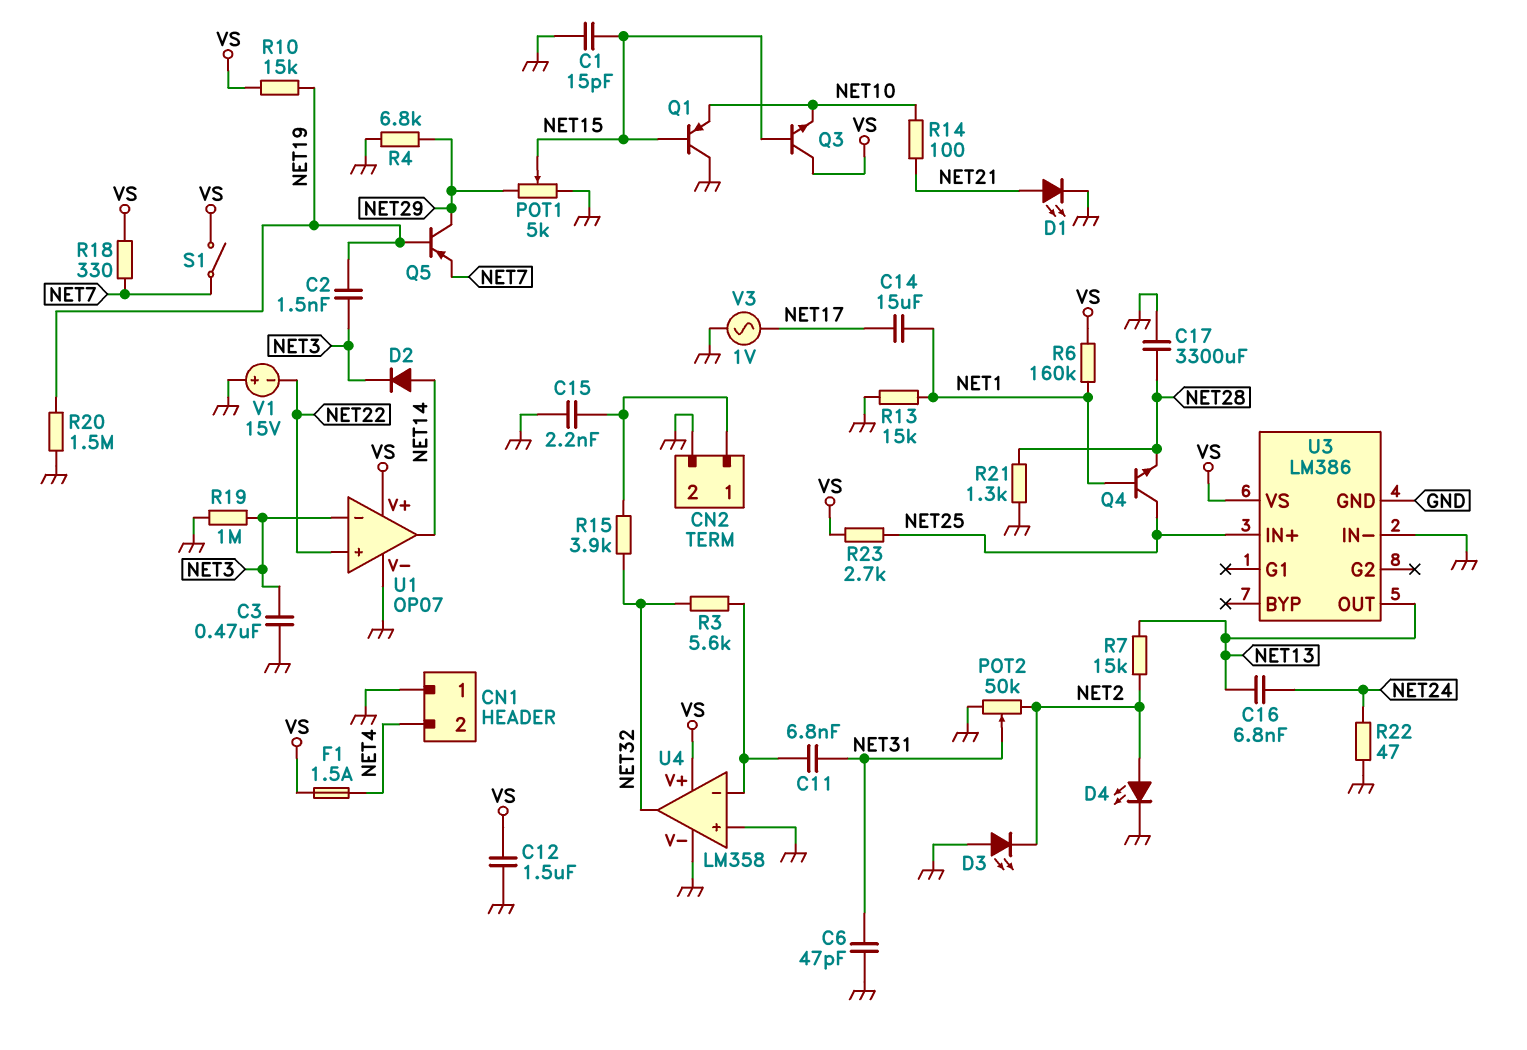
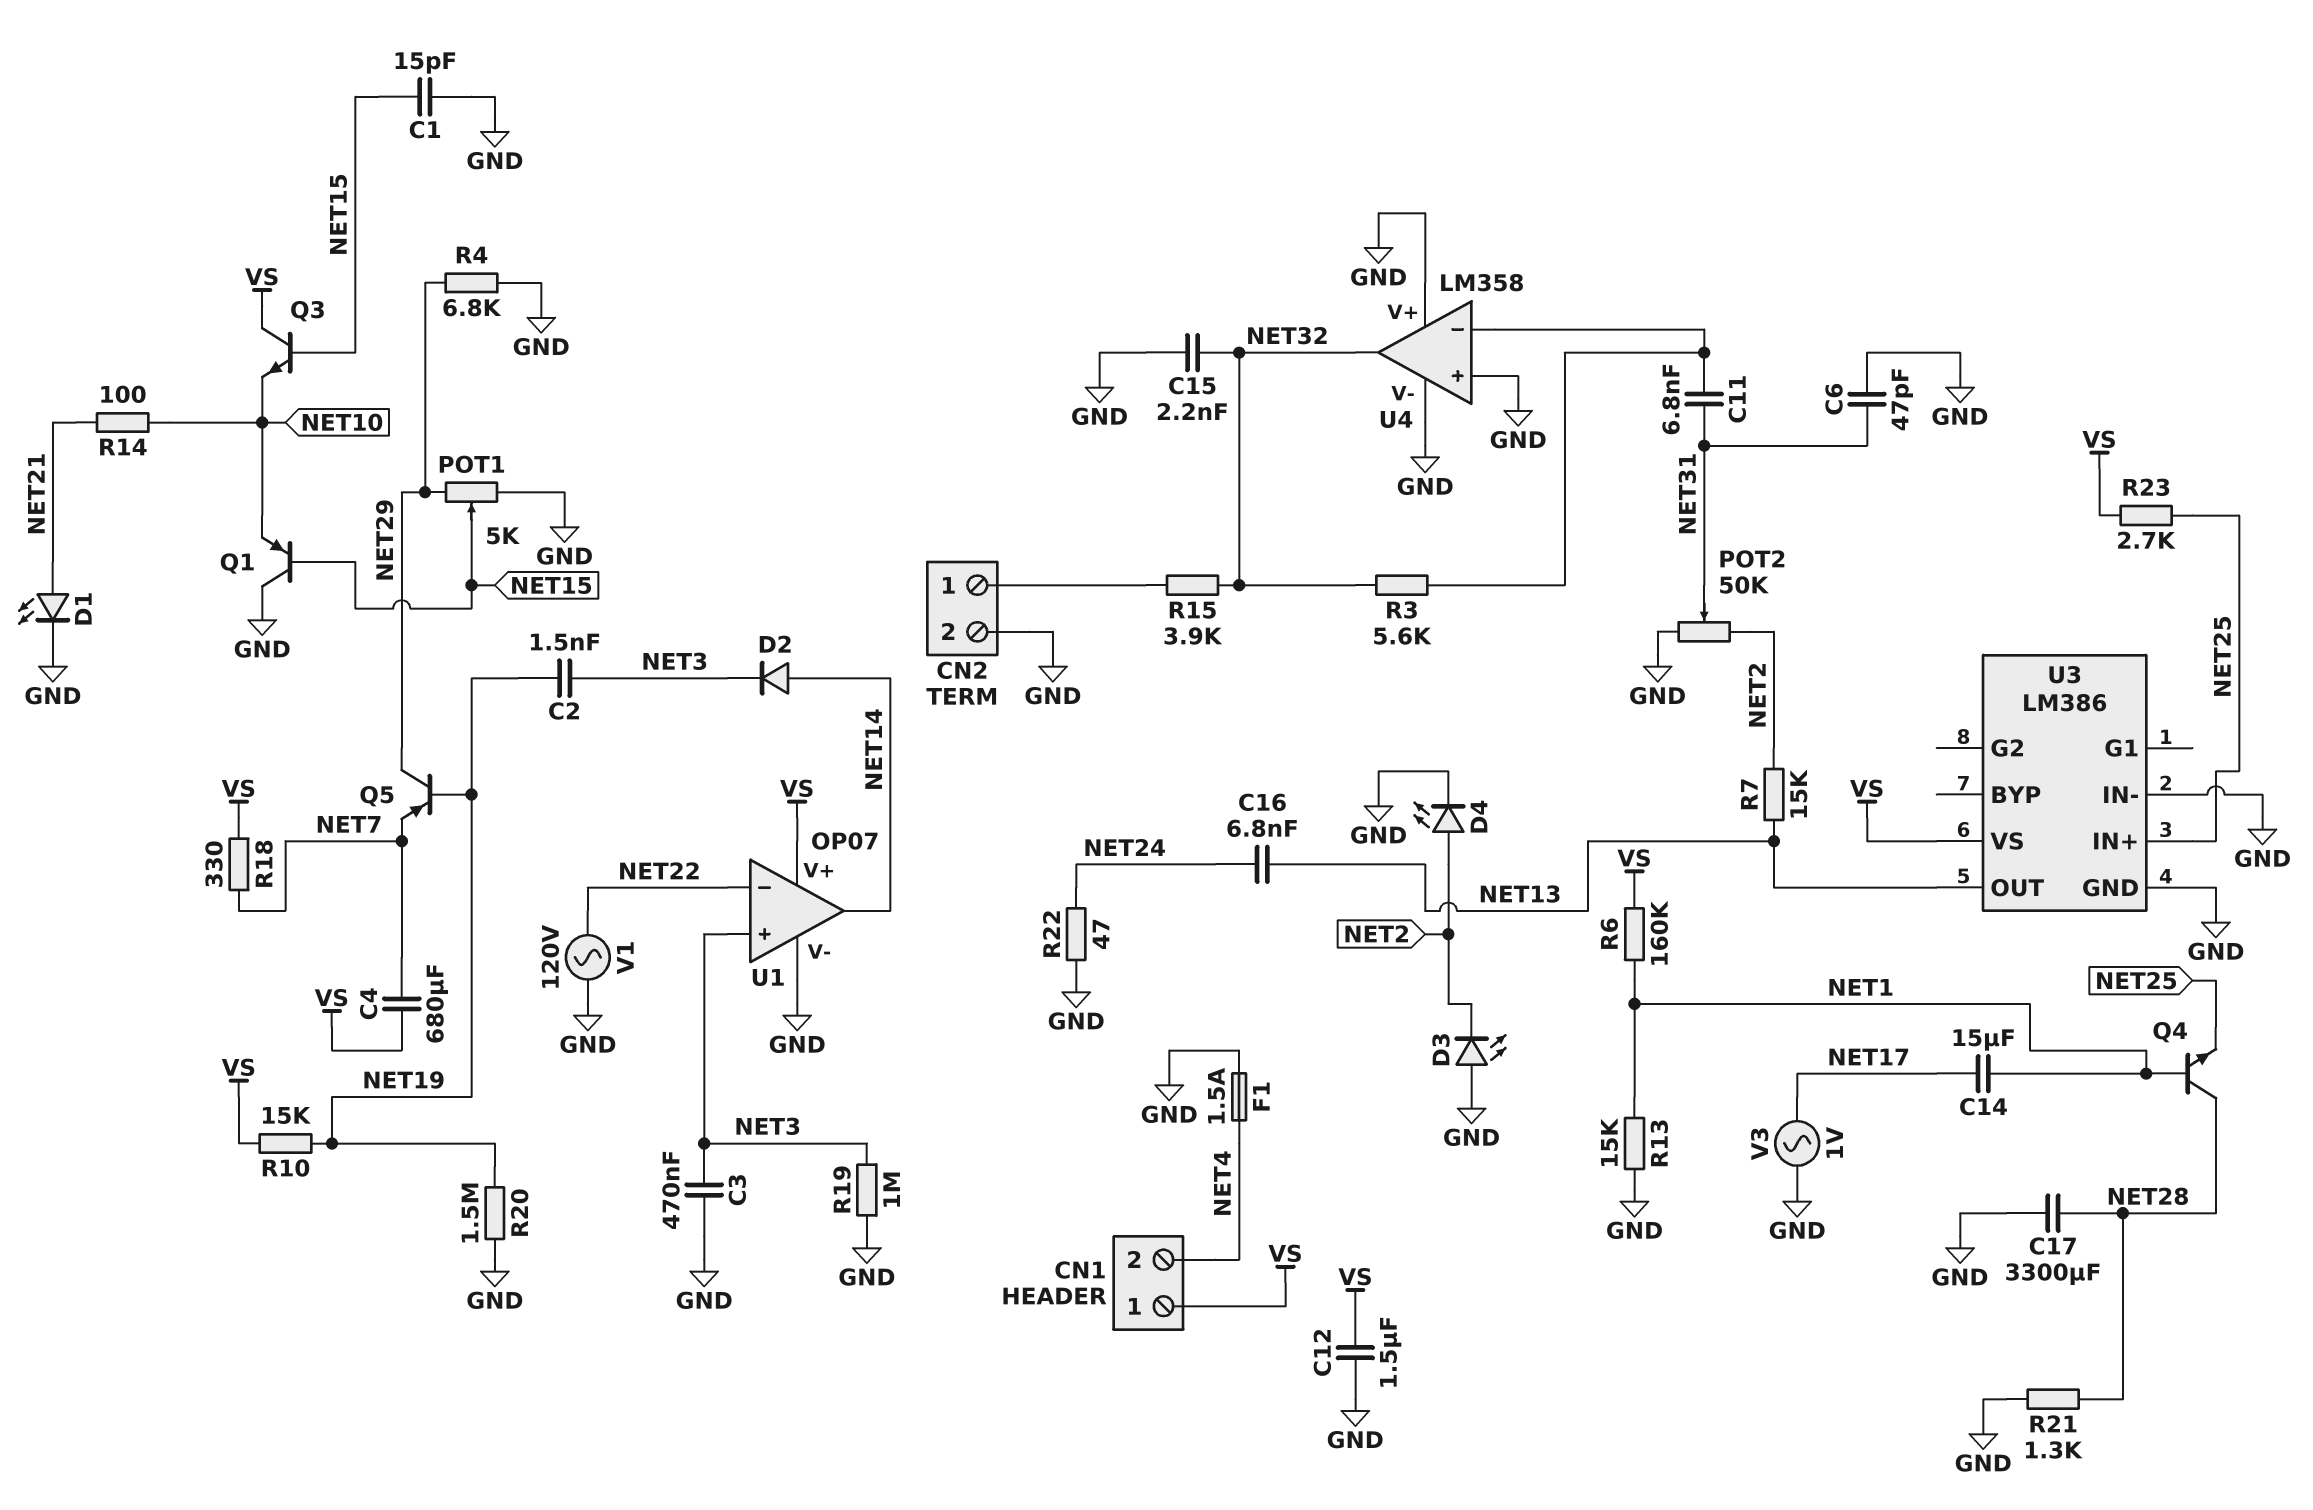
C4: none -> 680uF (NET7, VS)
C15: 2.2nF (CN2/1, GND) -> 2.2nF (GND, NET32)
CN1 pin 1: GND -> VS
F1: 1.5A (NET4, VS) -> 1.5A (GND, NET4)
Q4: NPN (B NET1, C NET25, E NET28) -> NPN (B NET1, C NET28, E NET25)
S1: switch (NET7, VS) -> none
U1 pin in+: NET22 -> NET3
U1 pin in-: NET3 -> NET22
U4 pin V+: VS -> GND
V1: 15V (plus GND, minus NET22) -> AC 120V (GND, NET22)

